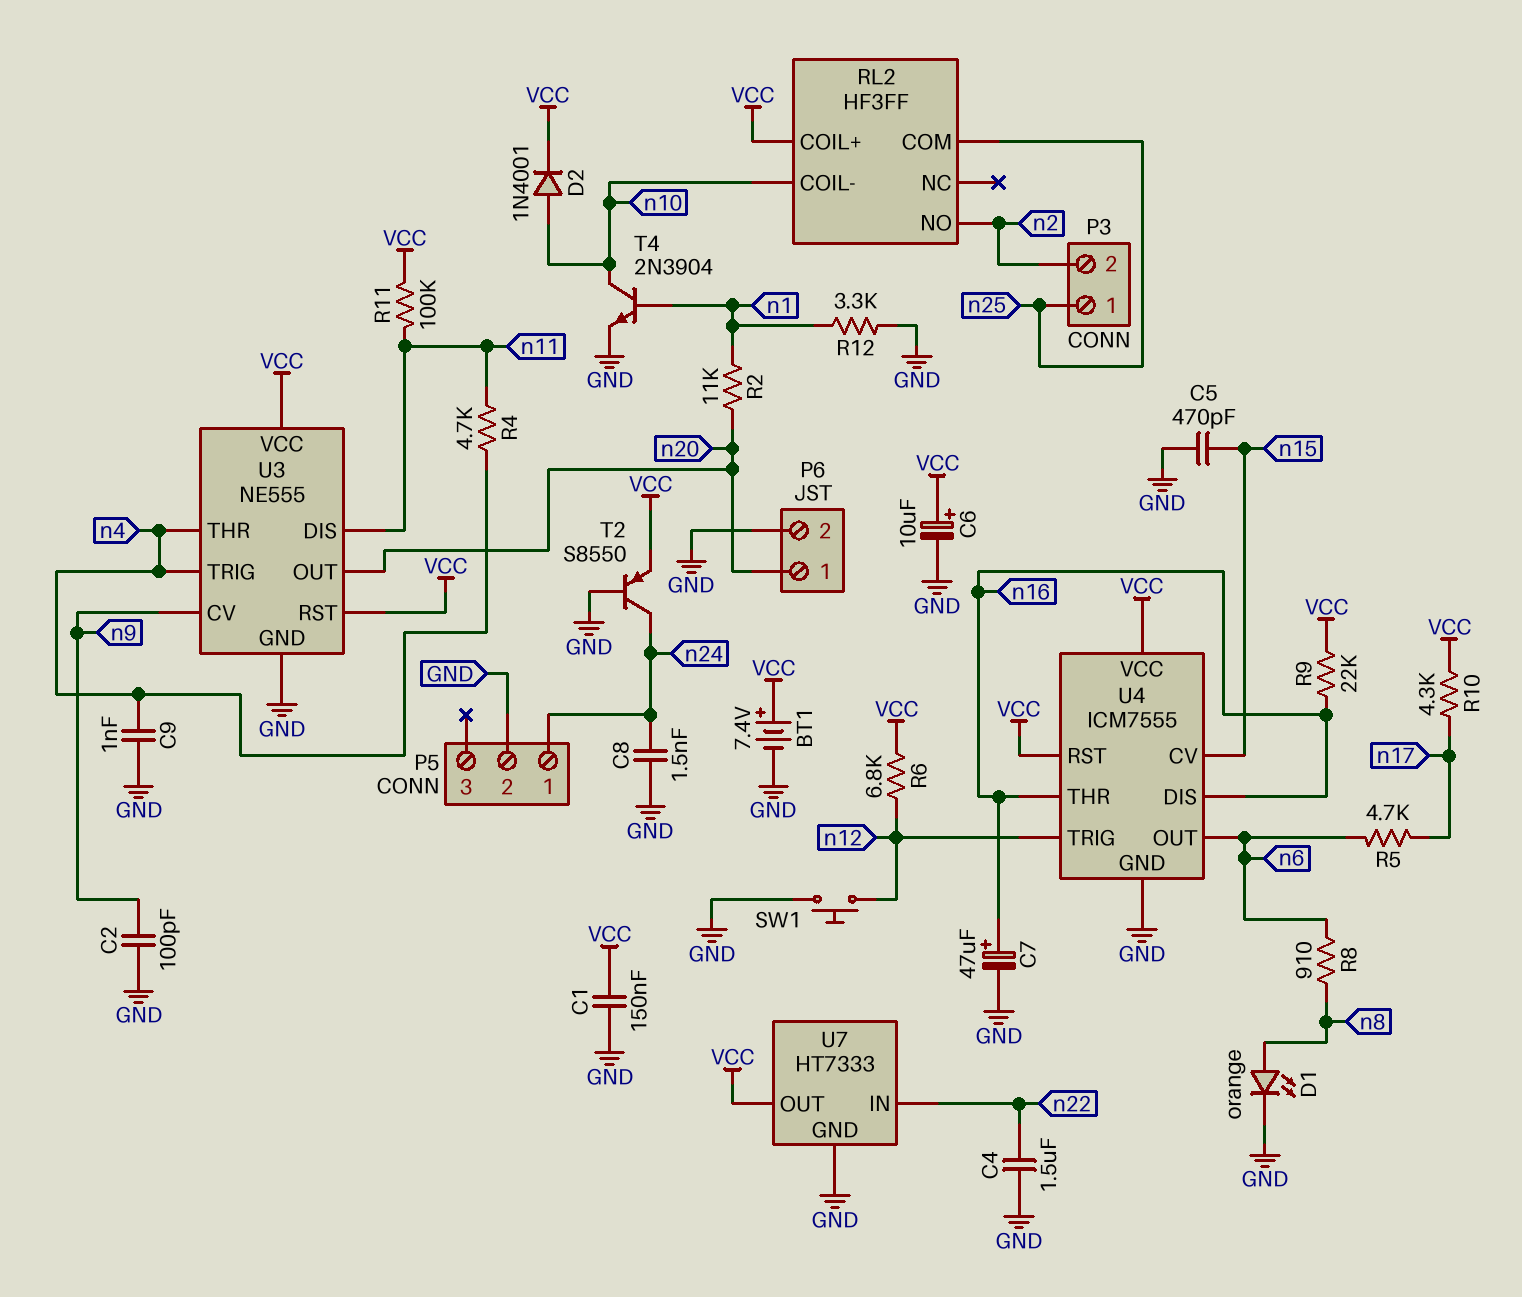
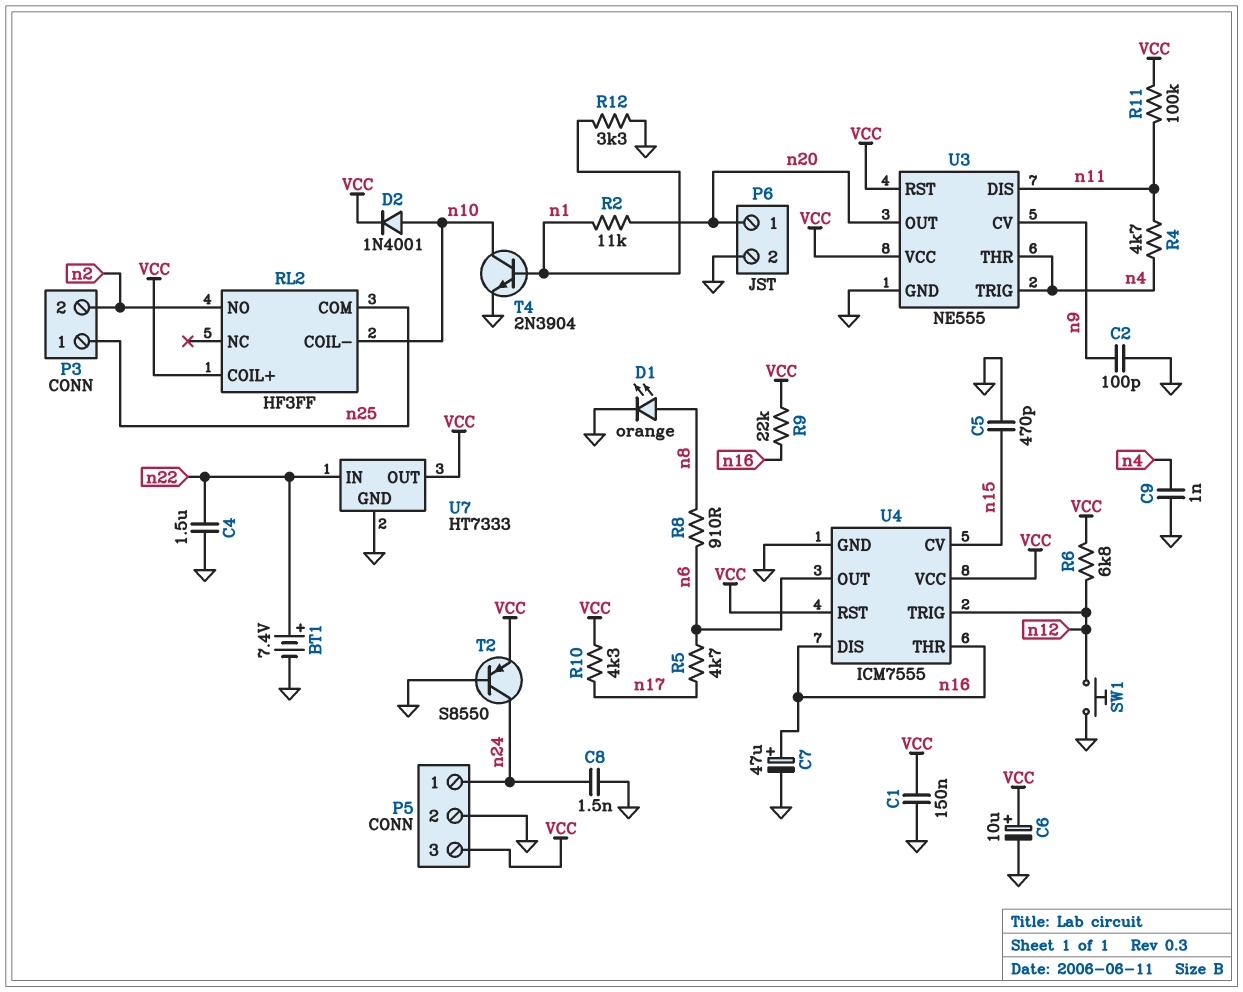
BT1: 7.4V (plus VCC, minus GND) -> 7.4V (plus n22, minus GND)
P5 pin 3: none -> VCC

